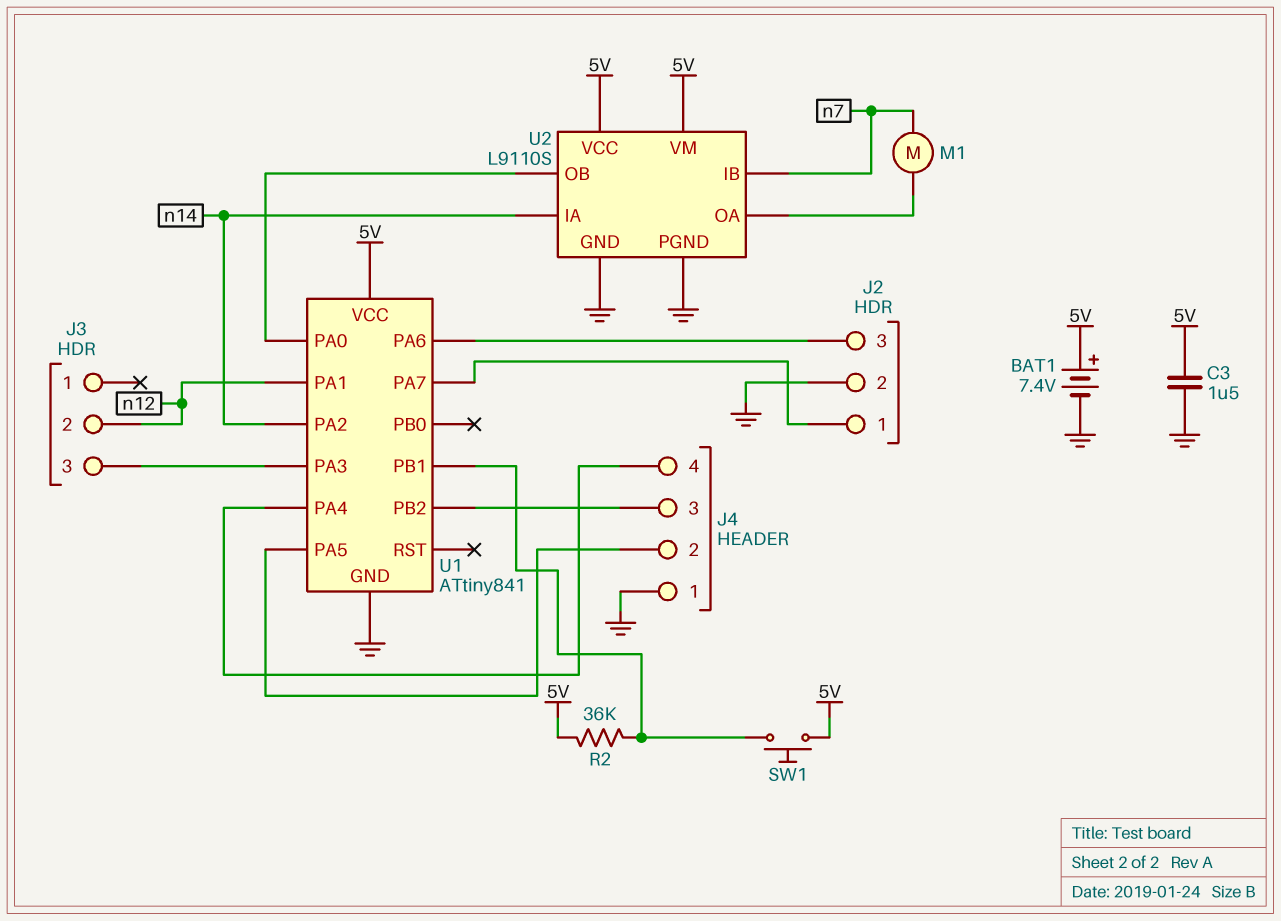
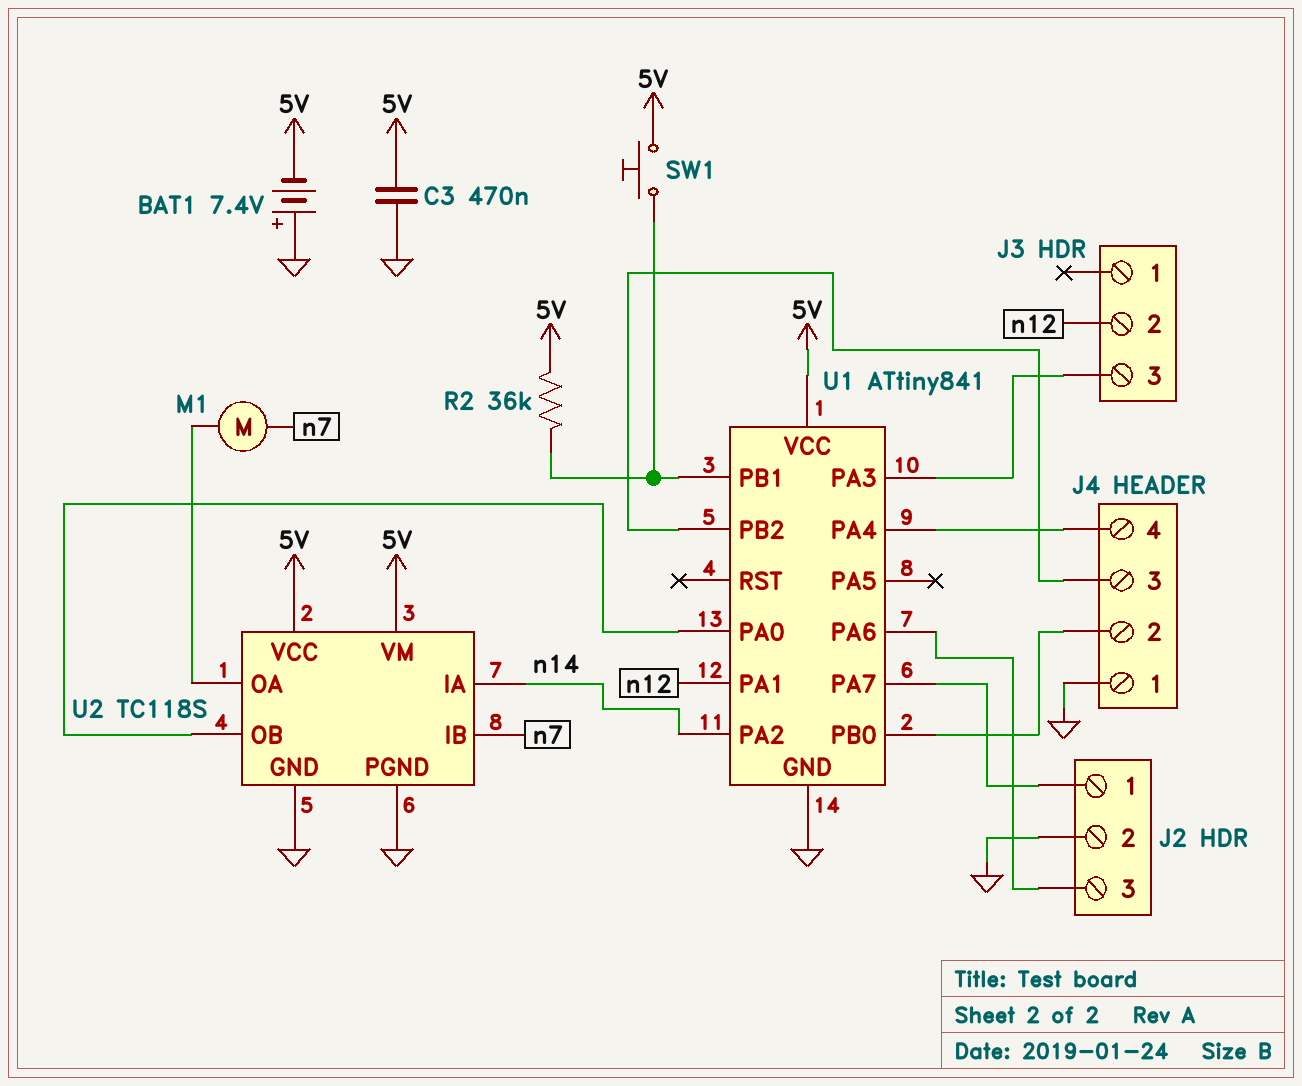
BAT1: 7.4V (plus 5V, minus GND) -> 7.4V (plus GND, minus 5V)
C3: 1.5uF (5V, GND) -> 470nF (5V, GND)
U1 pin PA5: J4/2 -> none
U1 pin PB0: none -> J4/2
U2: L9110S -> TC118S

